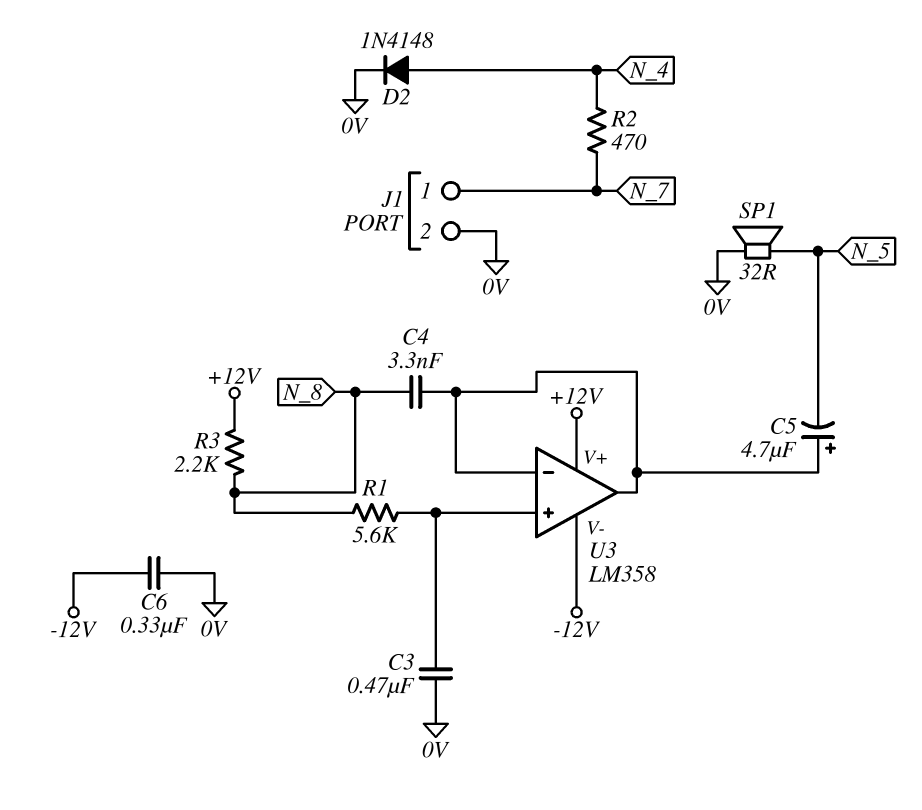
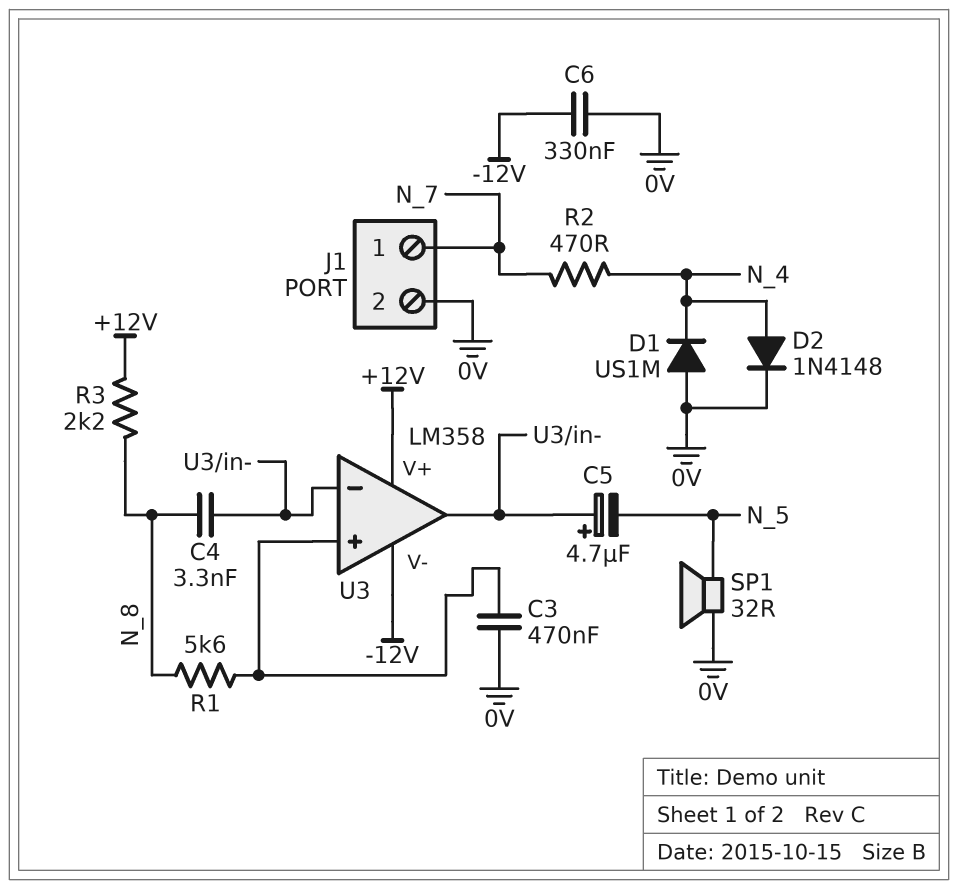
D1: none -> diode US1M (A 0V, K N_4)

